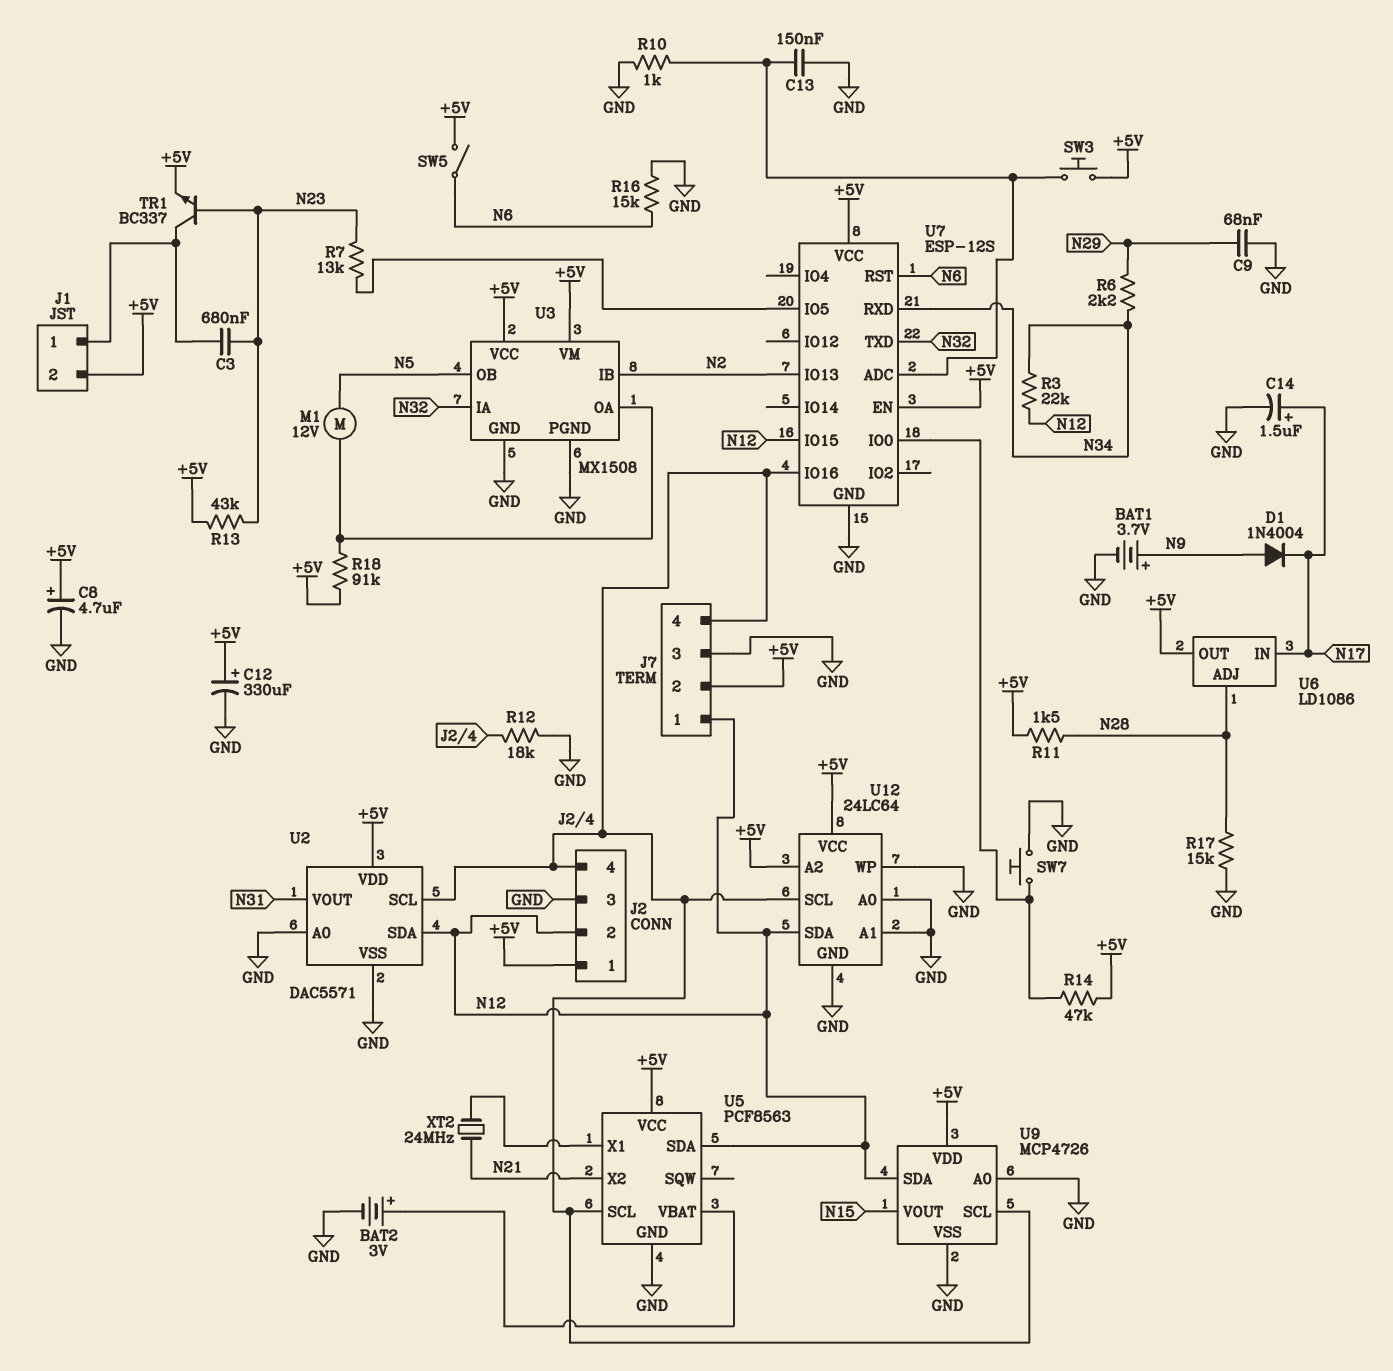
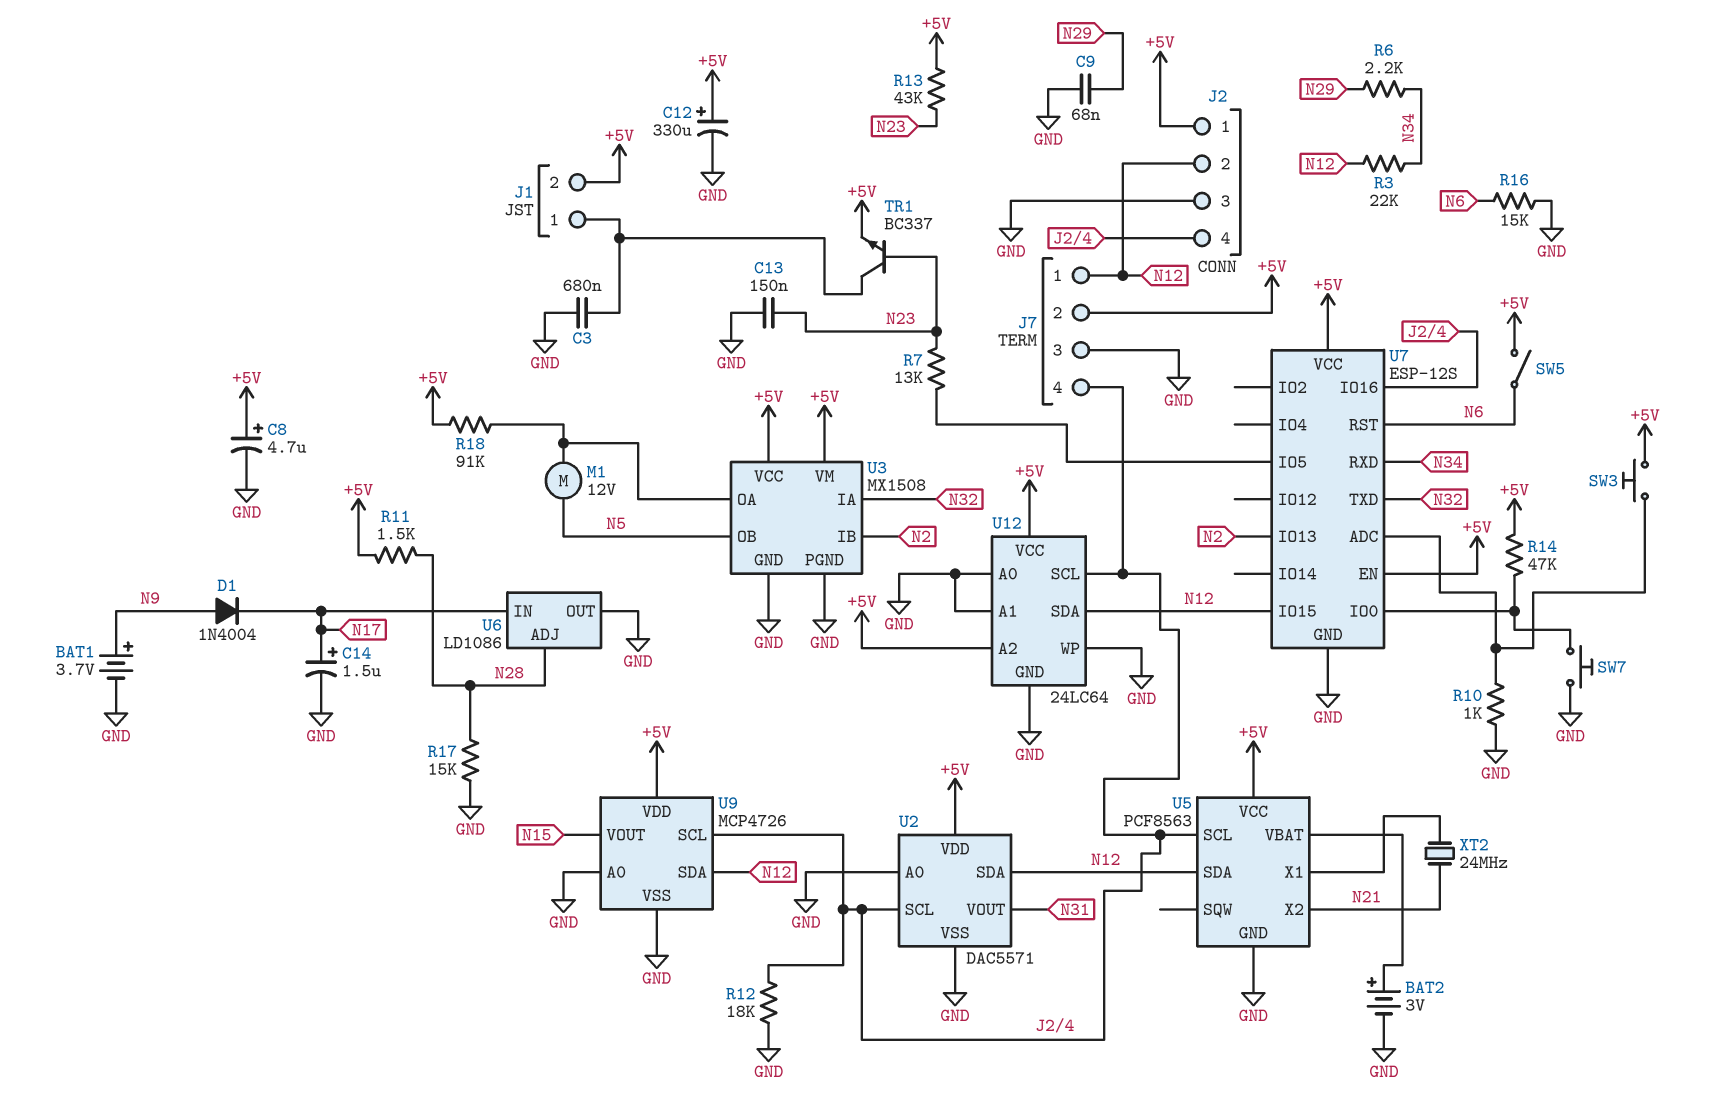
C3: 680nF (J1/1, N23) -> 680nF (GND, J1/1)
C13: 150nF (GND, U7/ADC) -> 150nF (GND, N23)
U6 pin OUT: +5V -> GND

